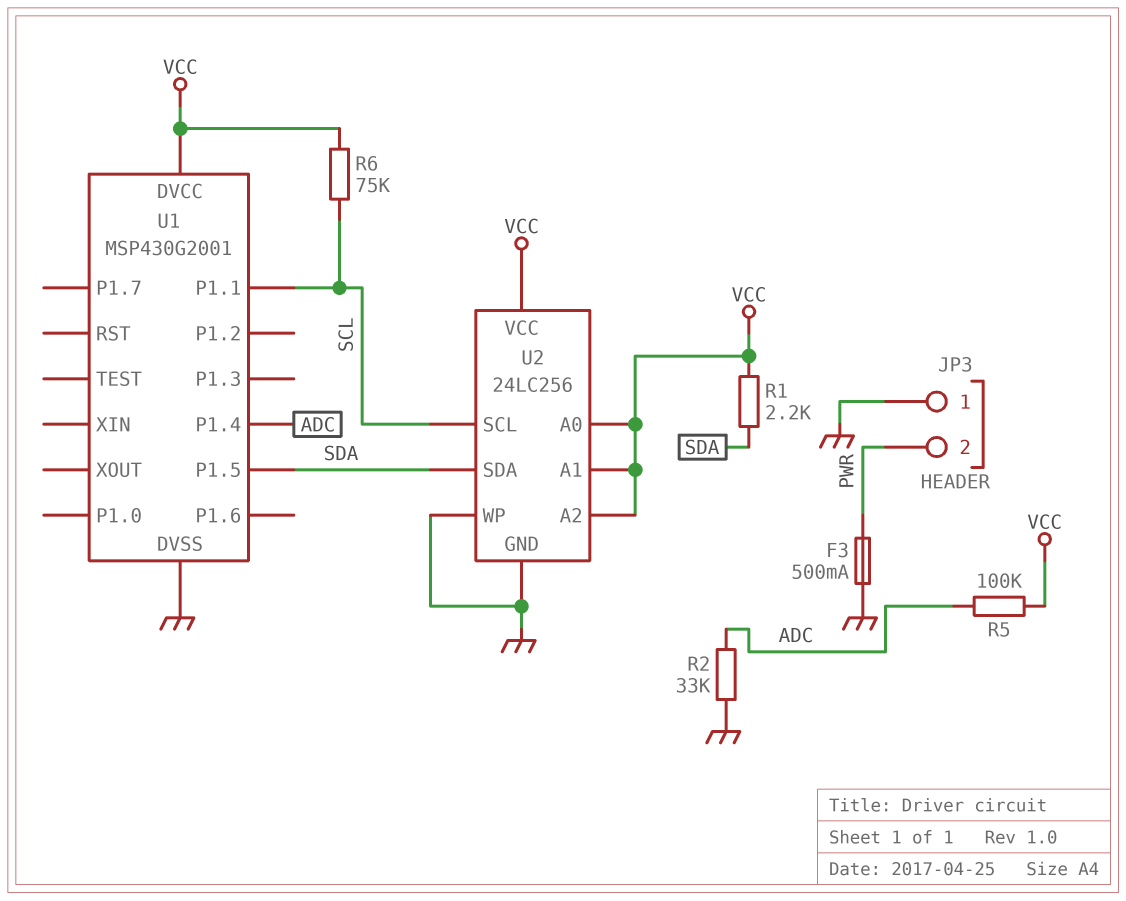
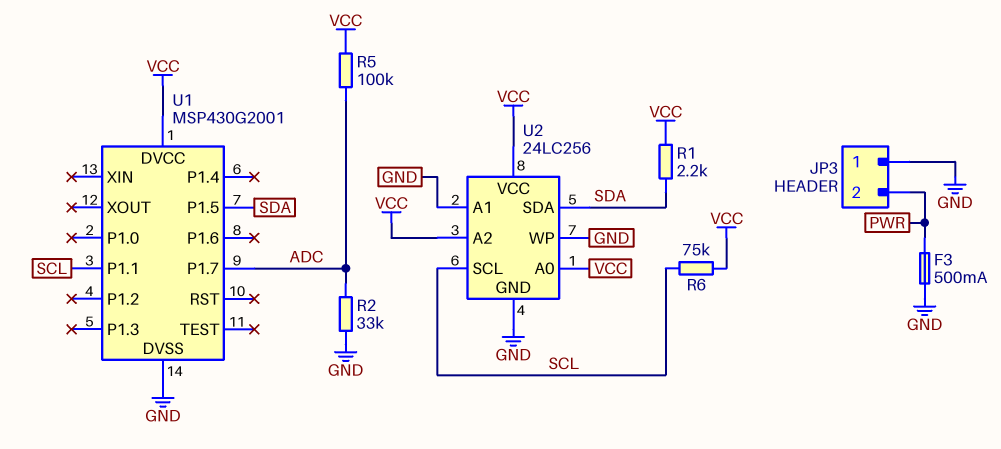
U1 pin P1.4: ADC -> none
U1 pin P1.7: none -> ADC
U2 pin A1: VCC -> GND

